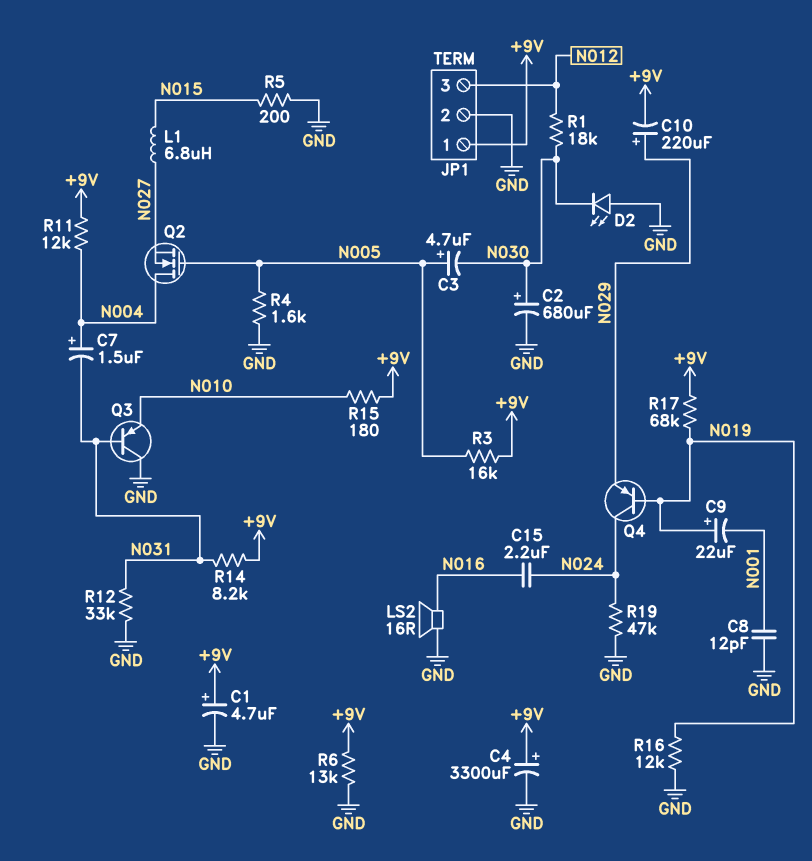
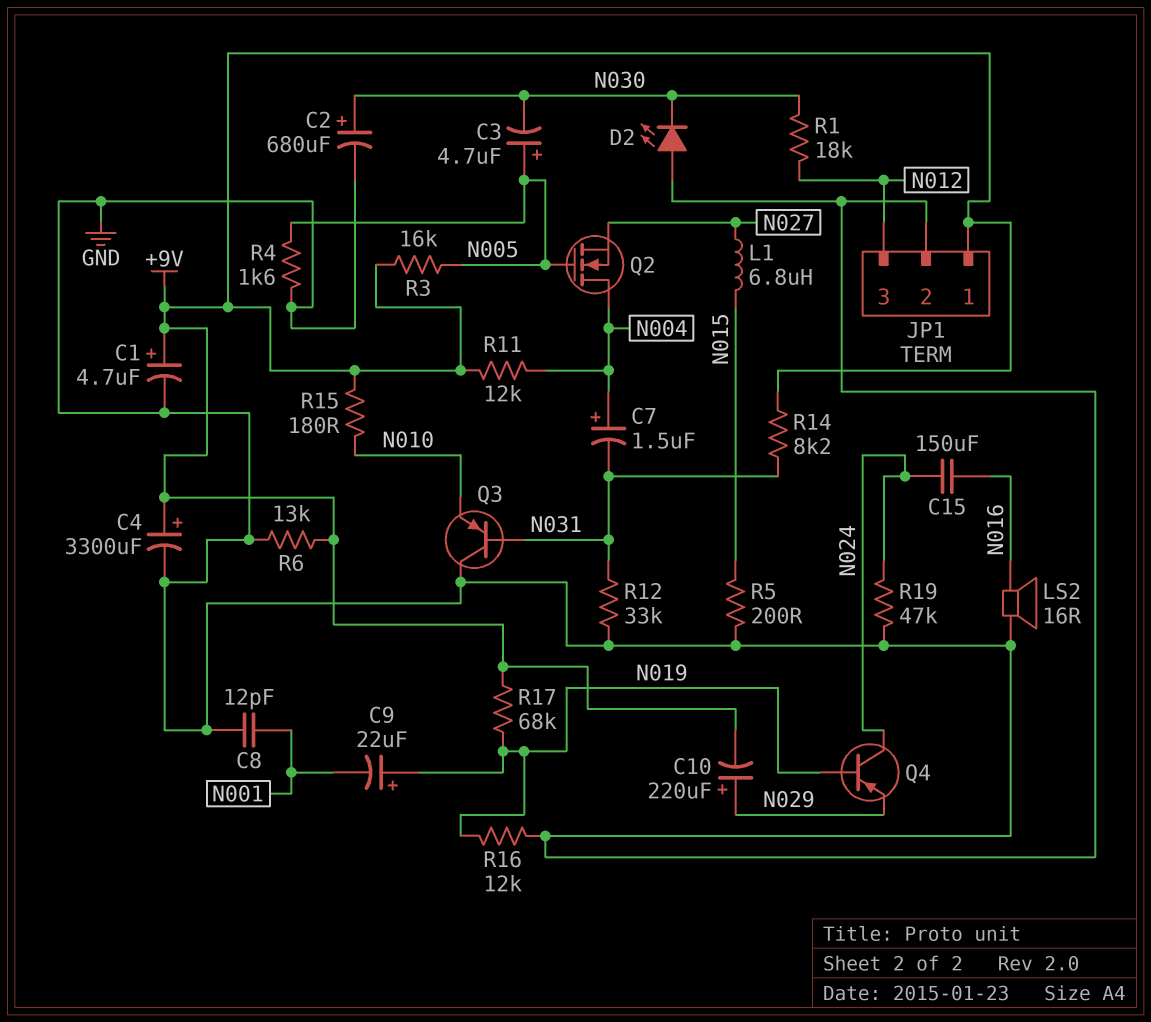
C15: 2.2uF (N016, N024) -> 150uF (N016, N024)

